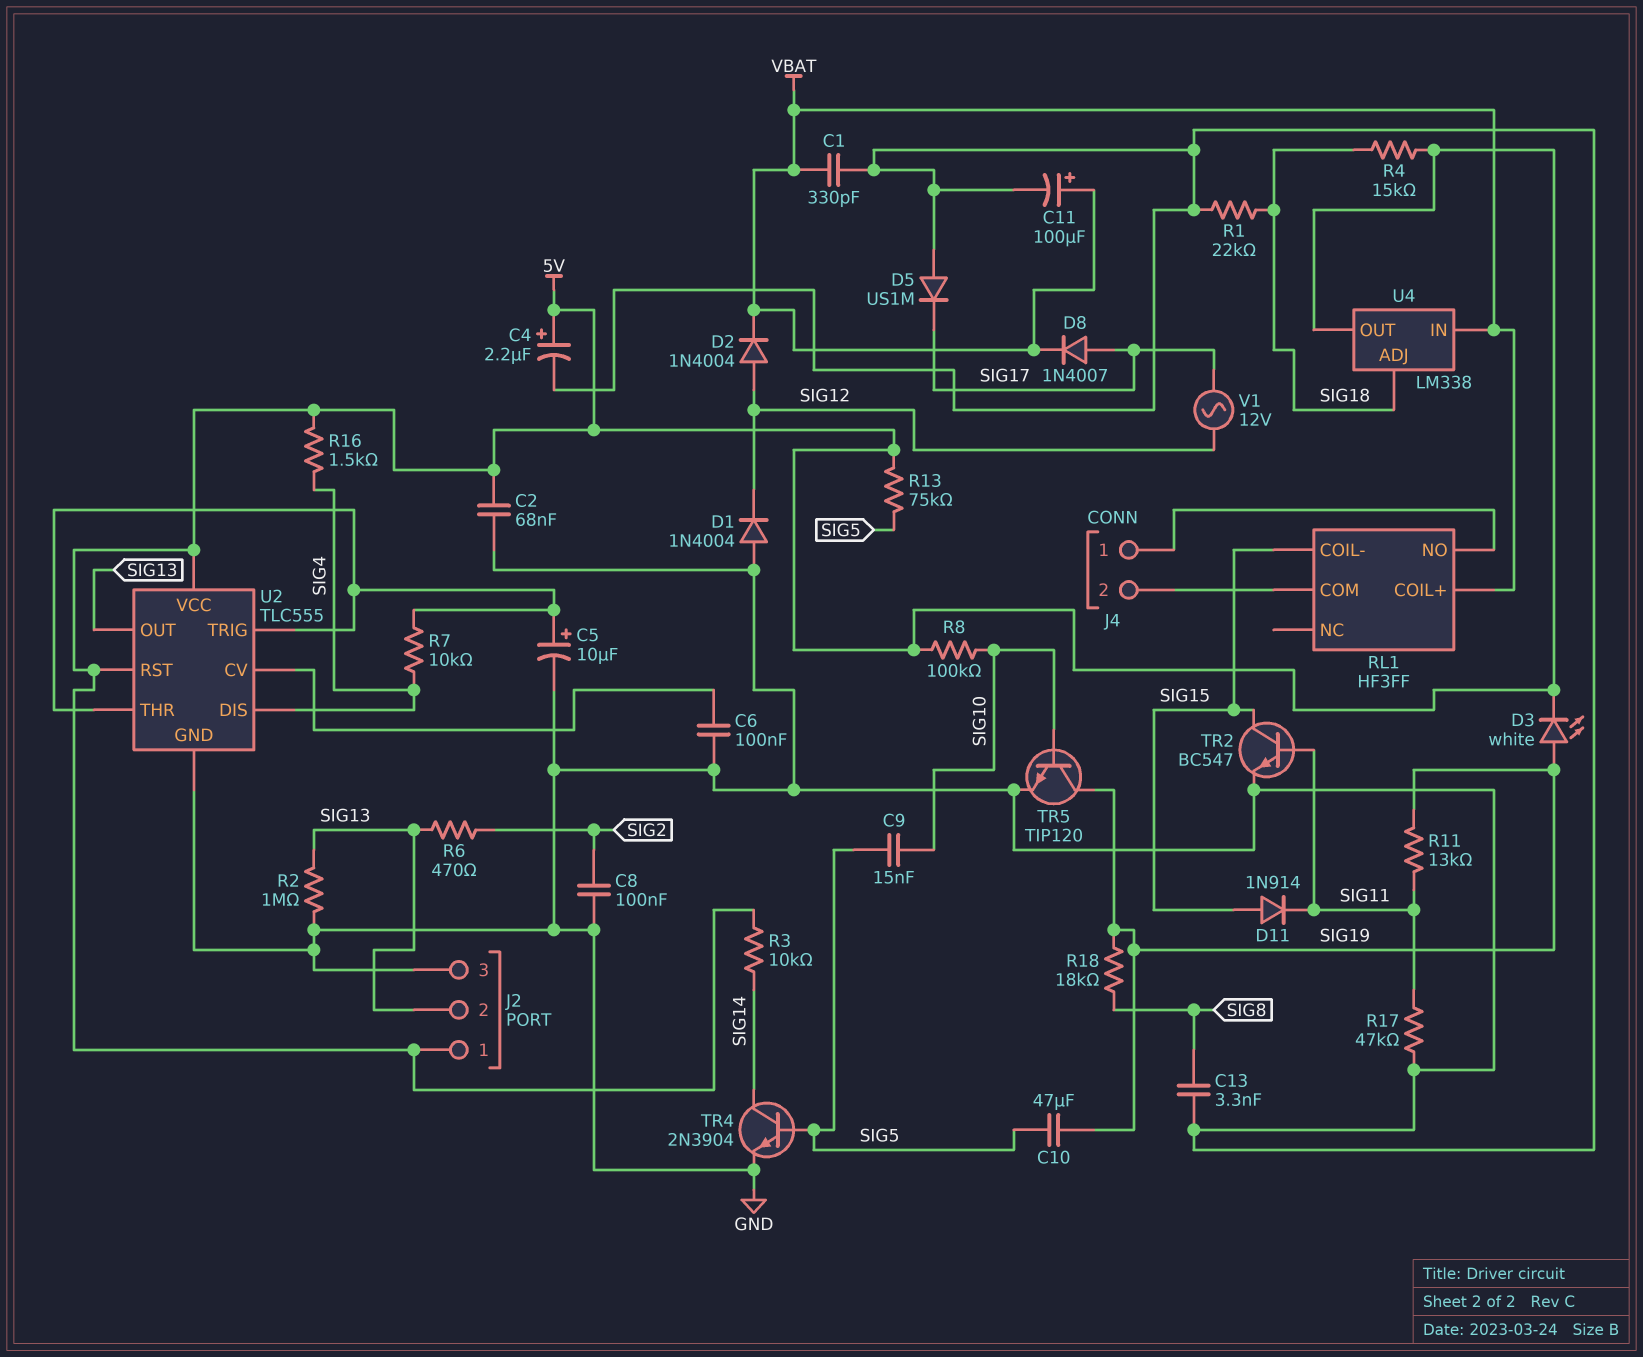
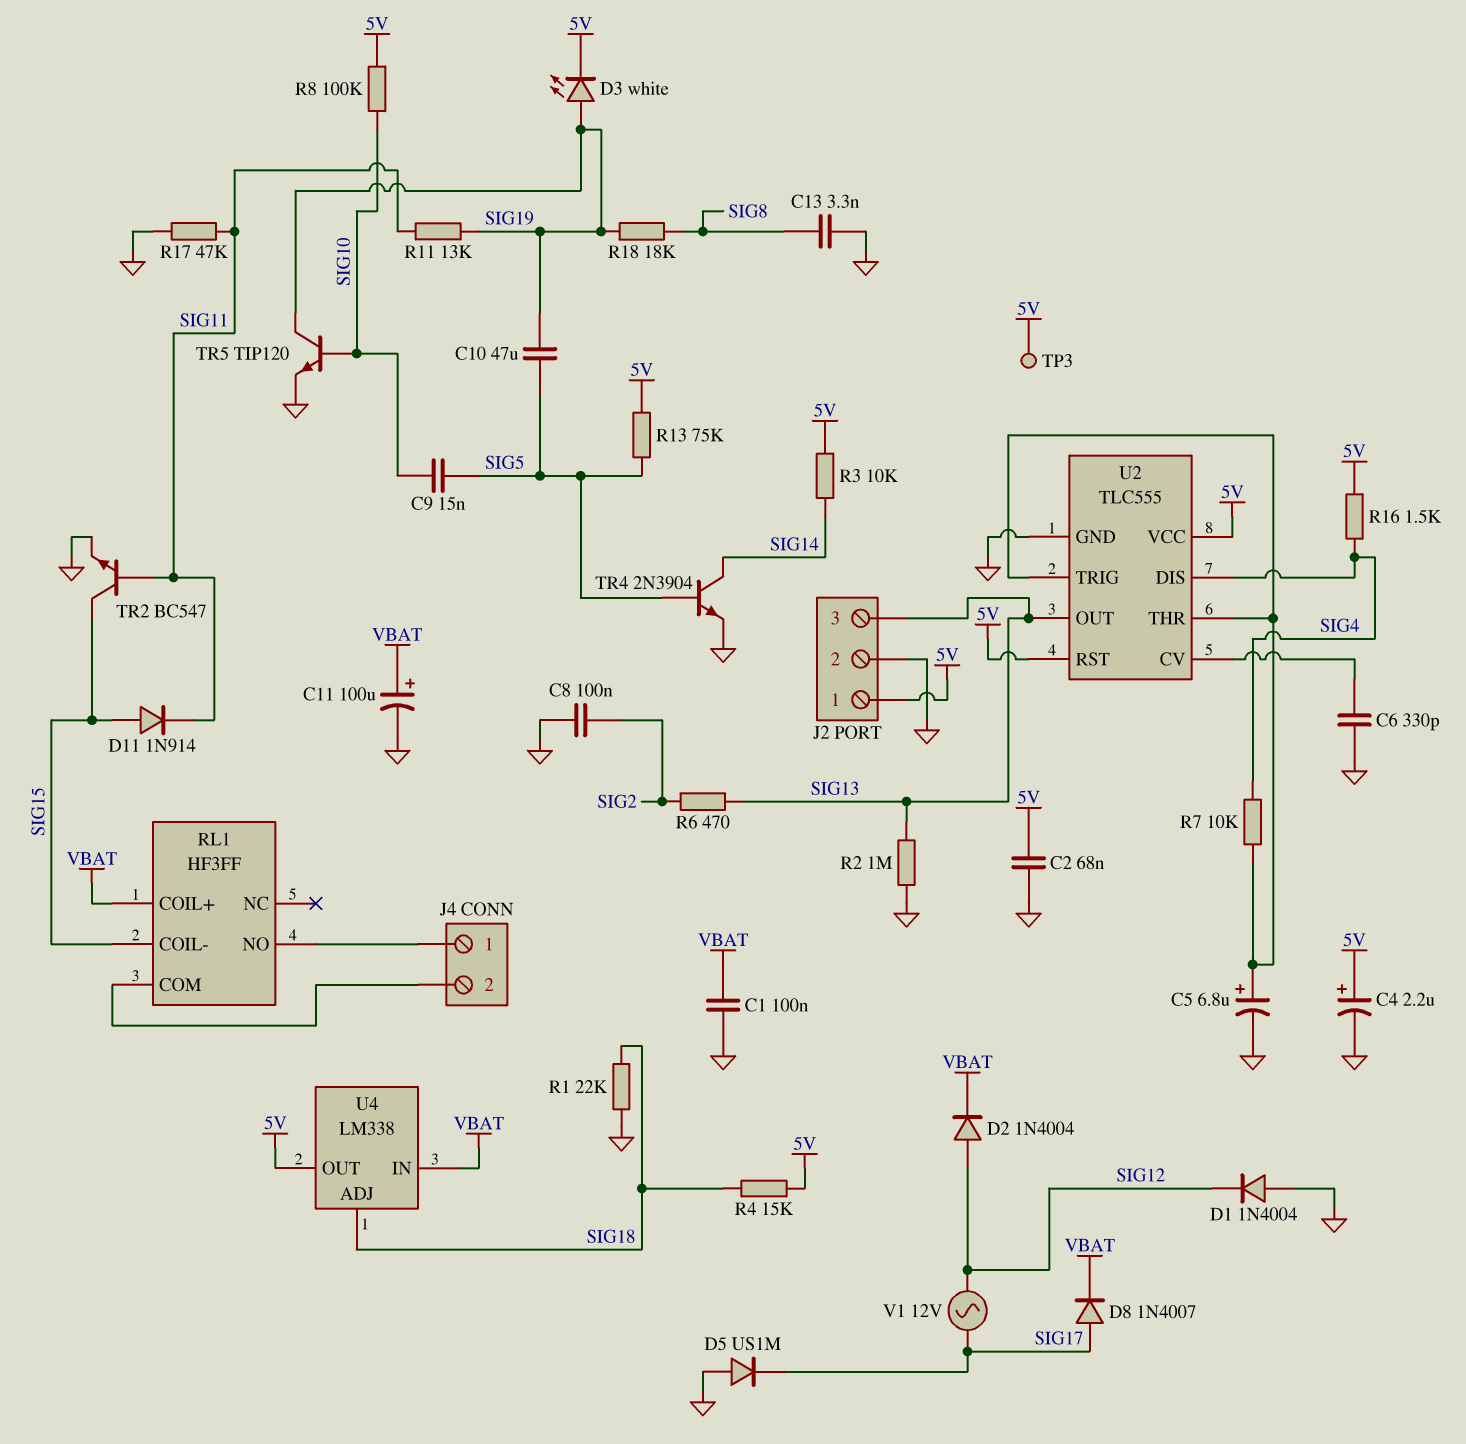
C1: 330pF (GND, VBAT) -> 100nF (GND, VBAT)
C5: 10uF (plus U2/THR, minus GND) -> 6.8uF (plus U2/THR, minus GND)
C6: 100nF (GND, U2/CV) -> 330pF (GND, U2/CV)
J2 pin 2: SIG13 -> GND
J2 pin 3: GND -> SIG13
TP3: none -> test point (5V)

